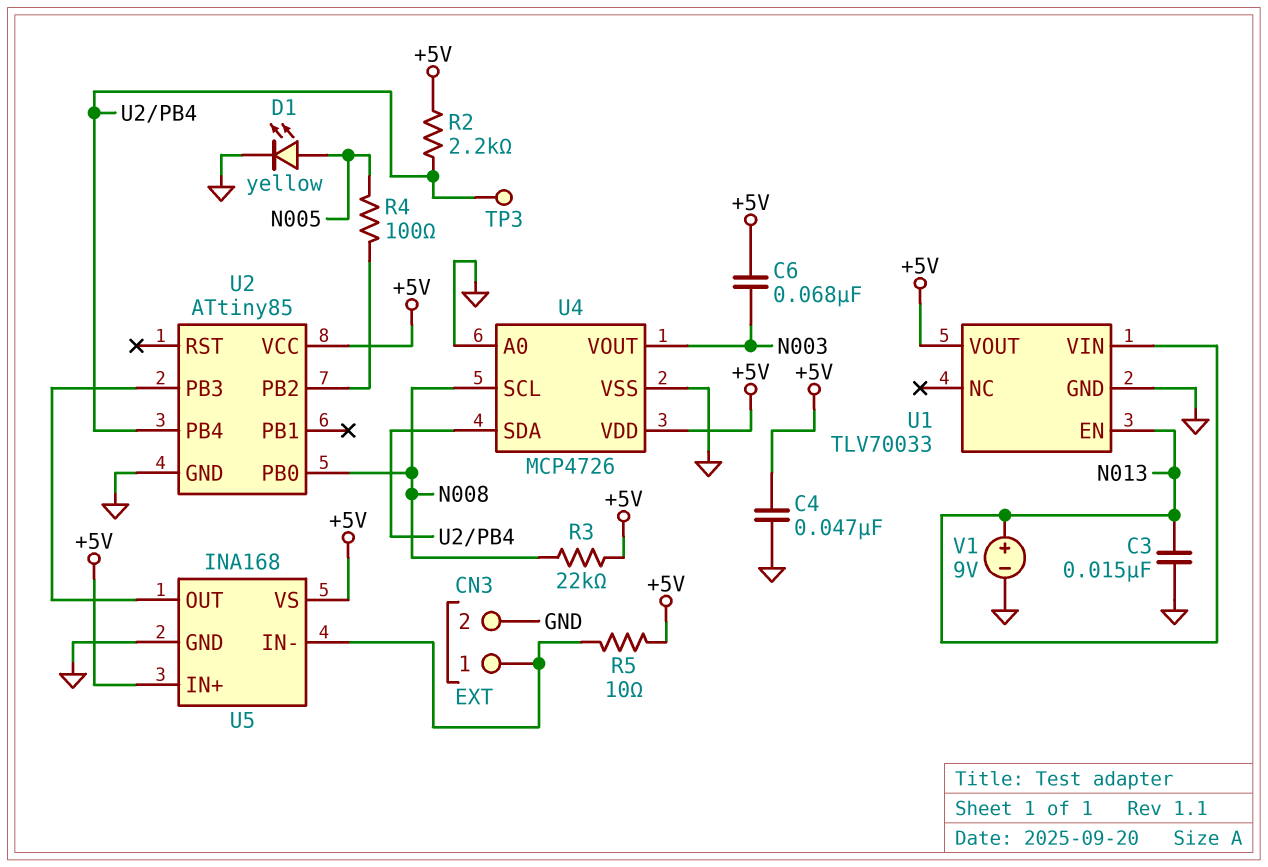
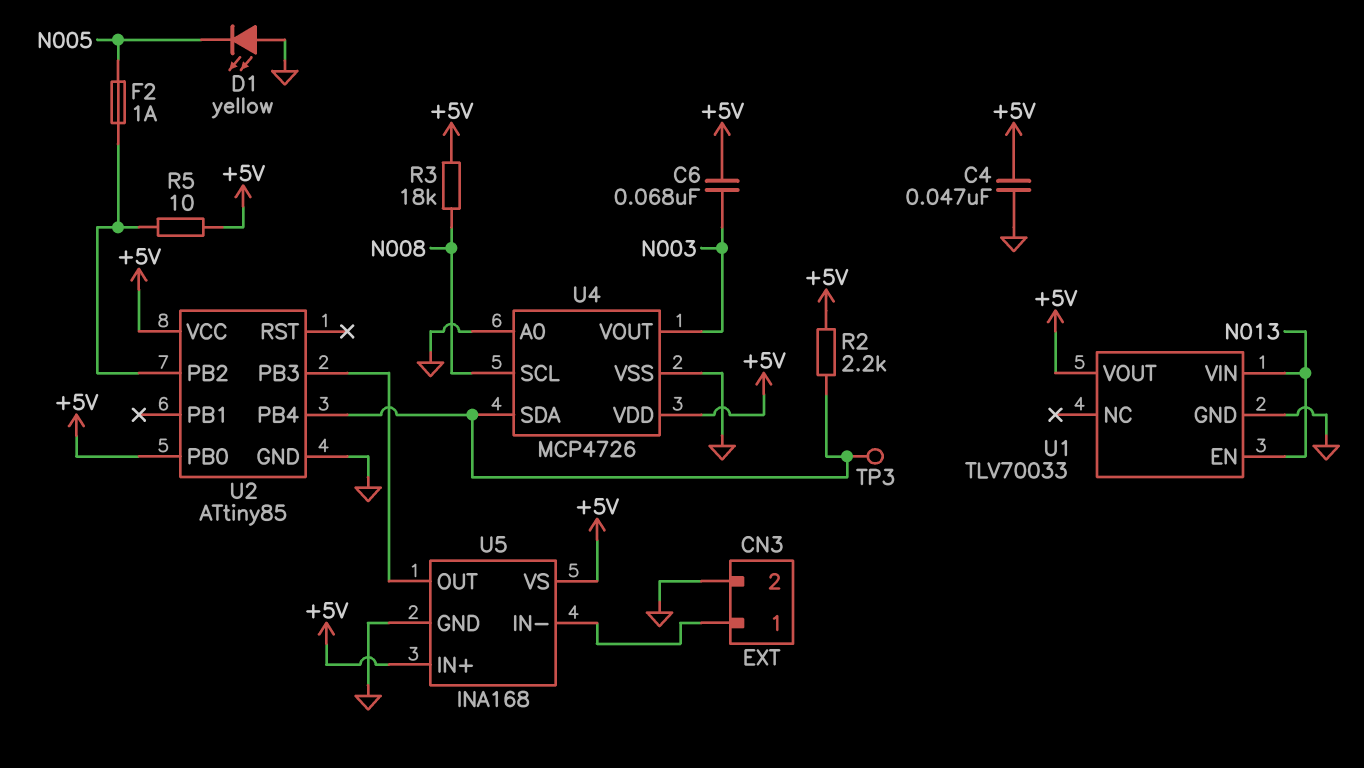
C3: 15nF (GND, N013) -> none
D1: LED yellow (A N005, K GND) -> LED yellow (A GND, K N005)
F2: none -> 1A (N005, U2/PB2)
R3: 22k (+5V, N008) -> 18k (+5V, N008)
R4: 100 (N005, U2/PB2) -> none
R5: 10 (+5V, CN3/1) -> 10 (+5V, U2/PB2)
U2 pin PB0: N008 -> +5V
V1: 9V (plus N013, minus GND) -> none

